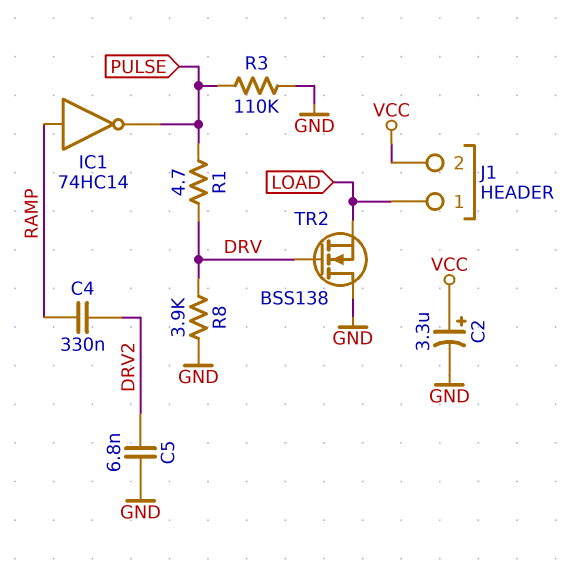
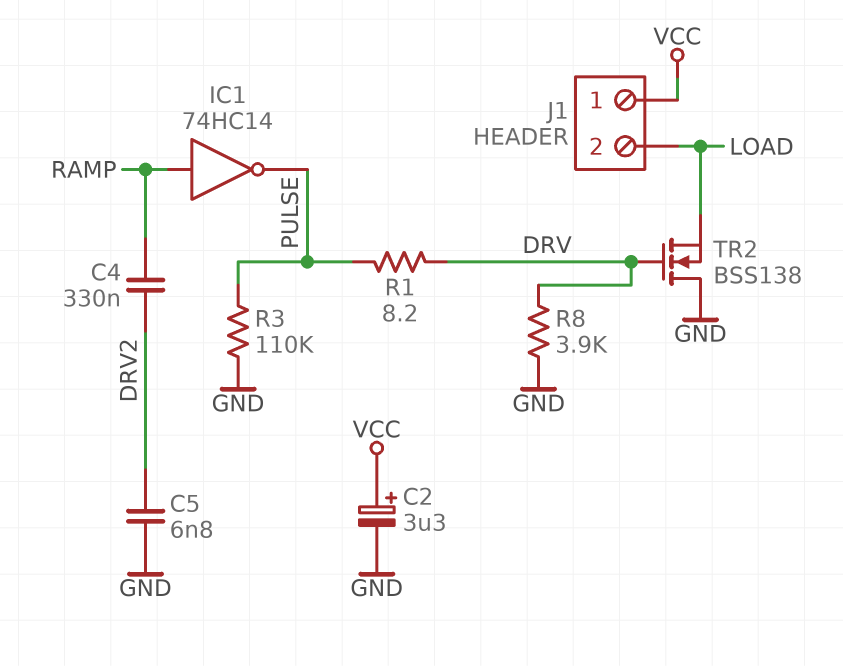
J1 pin 1: LOAD -> VCC
J1 pin 2: VCC -> LOAD
R1: 4.7 (DRV, PULSE) -> 8.2 (DRV, PULSE)

